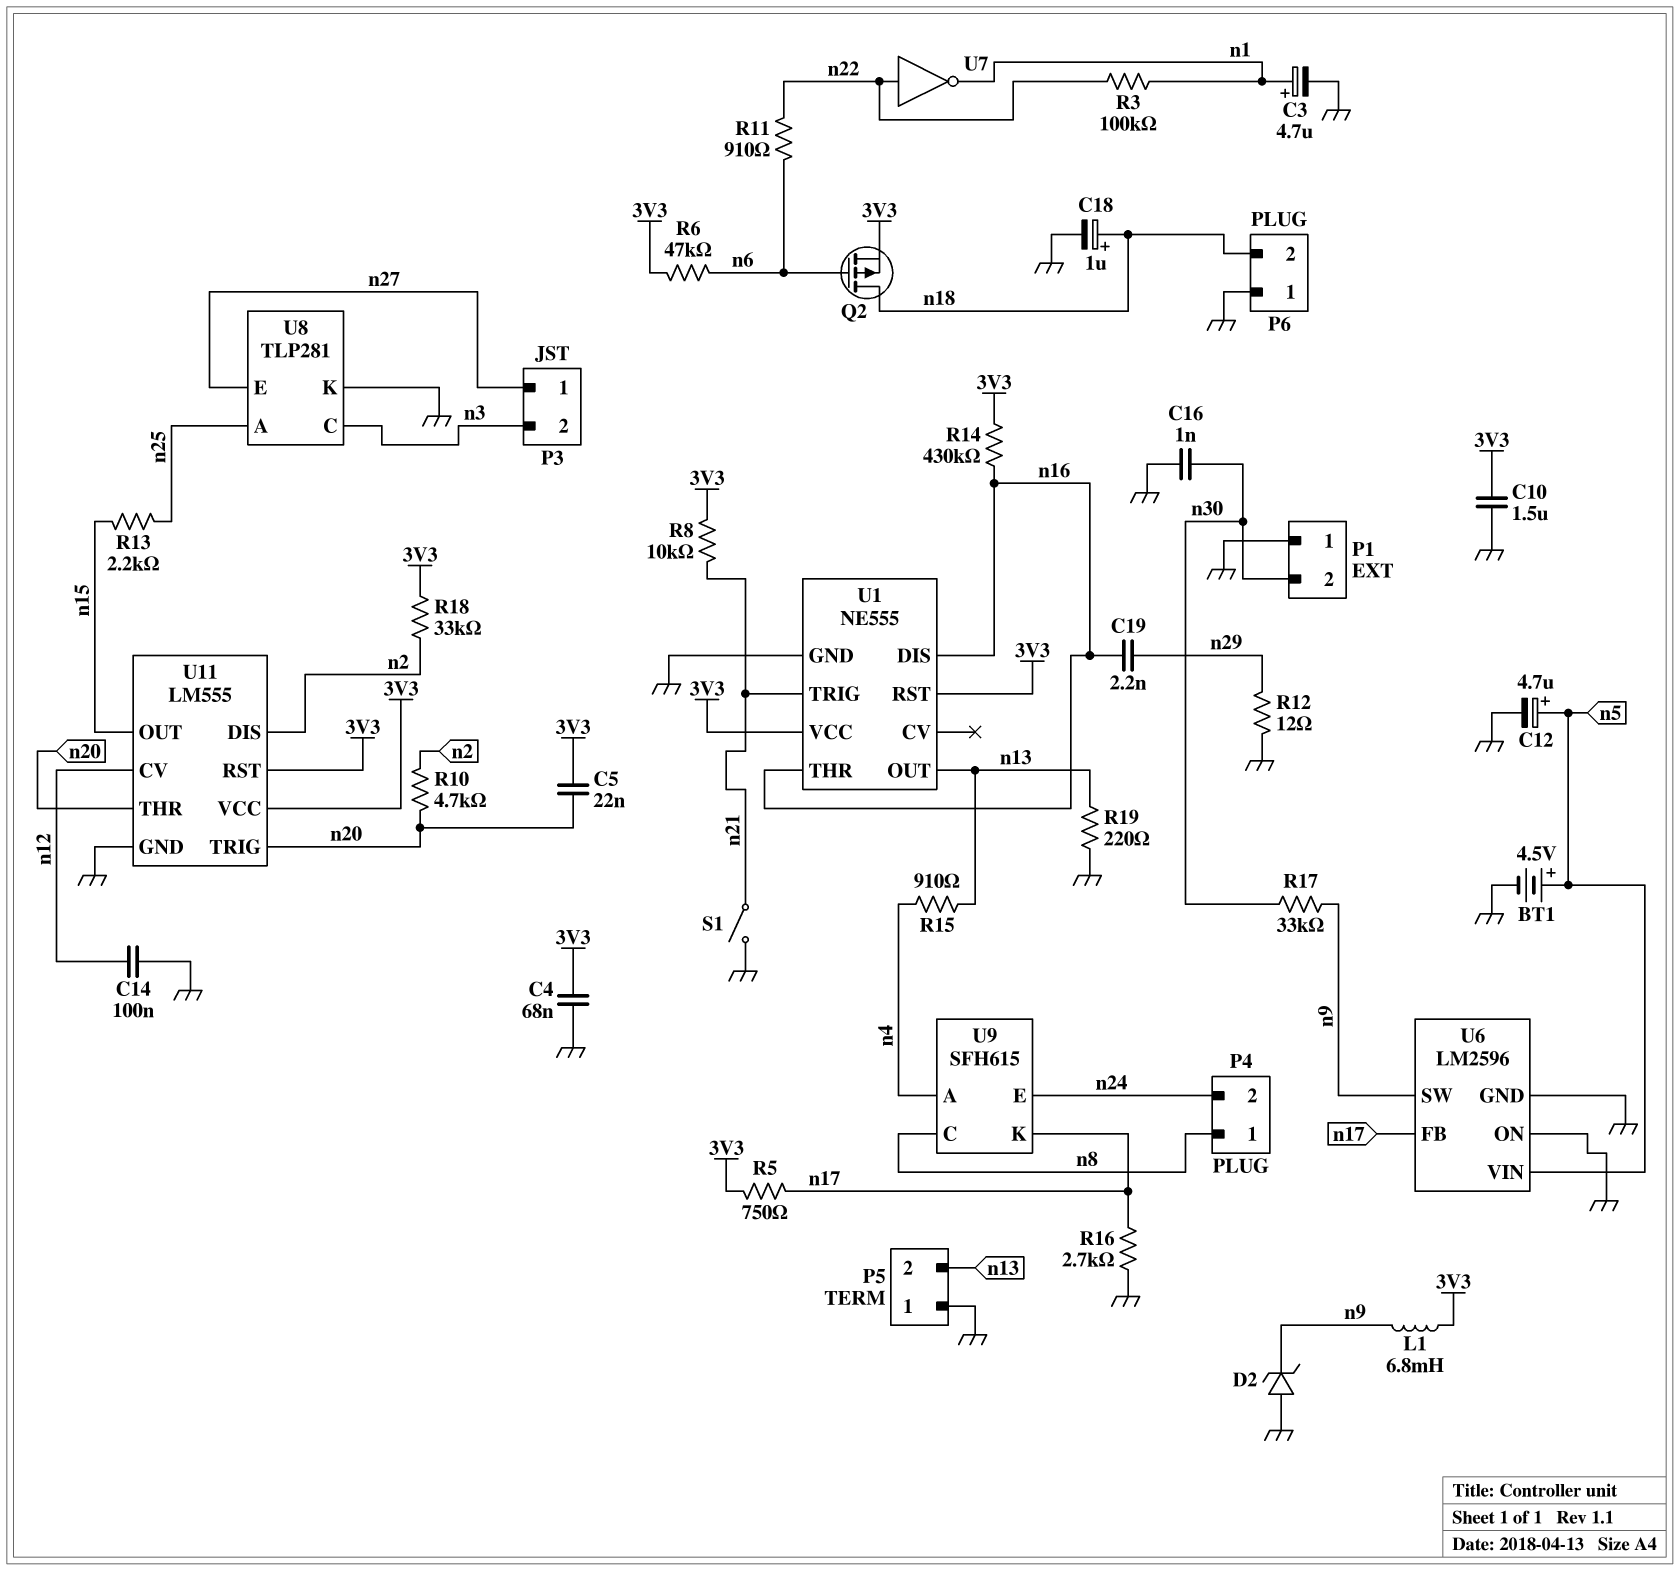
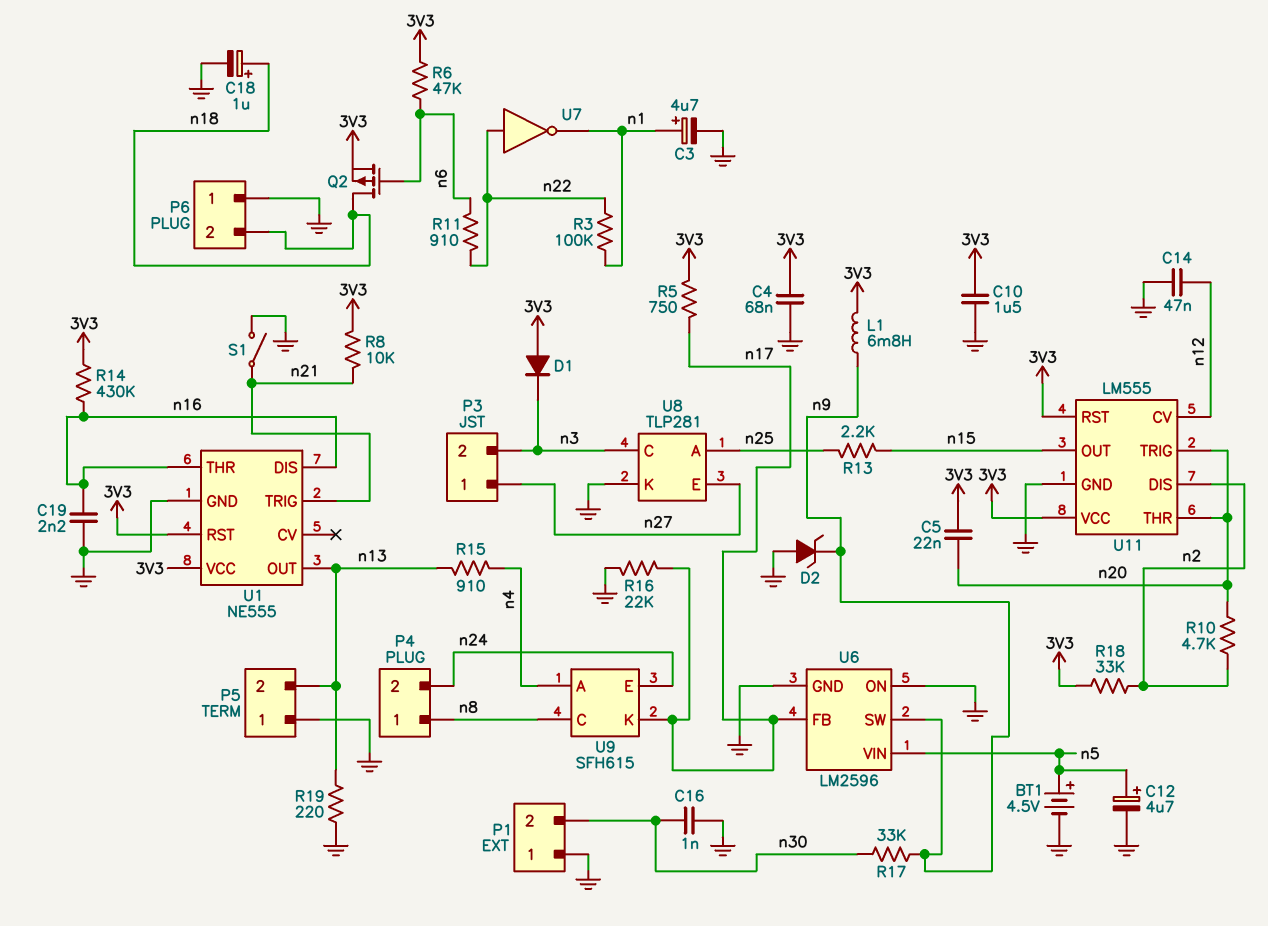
C14: 100nF (GND, n12) -> 47nF (GND, n12)
C19: 2.2nF (n16, n29) -> 2.2nF (GND, n16)
D1: none -> diode (A 3V3, K n3)
R12: 12 (GND, n29) -> none
R16: 2.7k (GND, n17) -> 22k (GND, n17)

